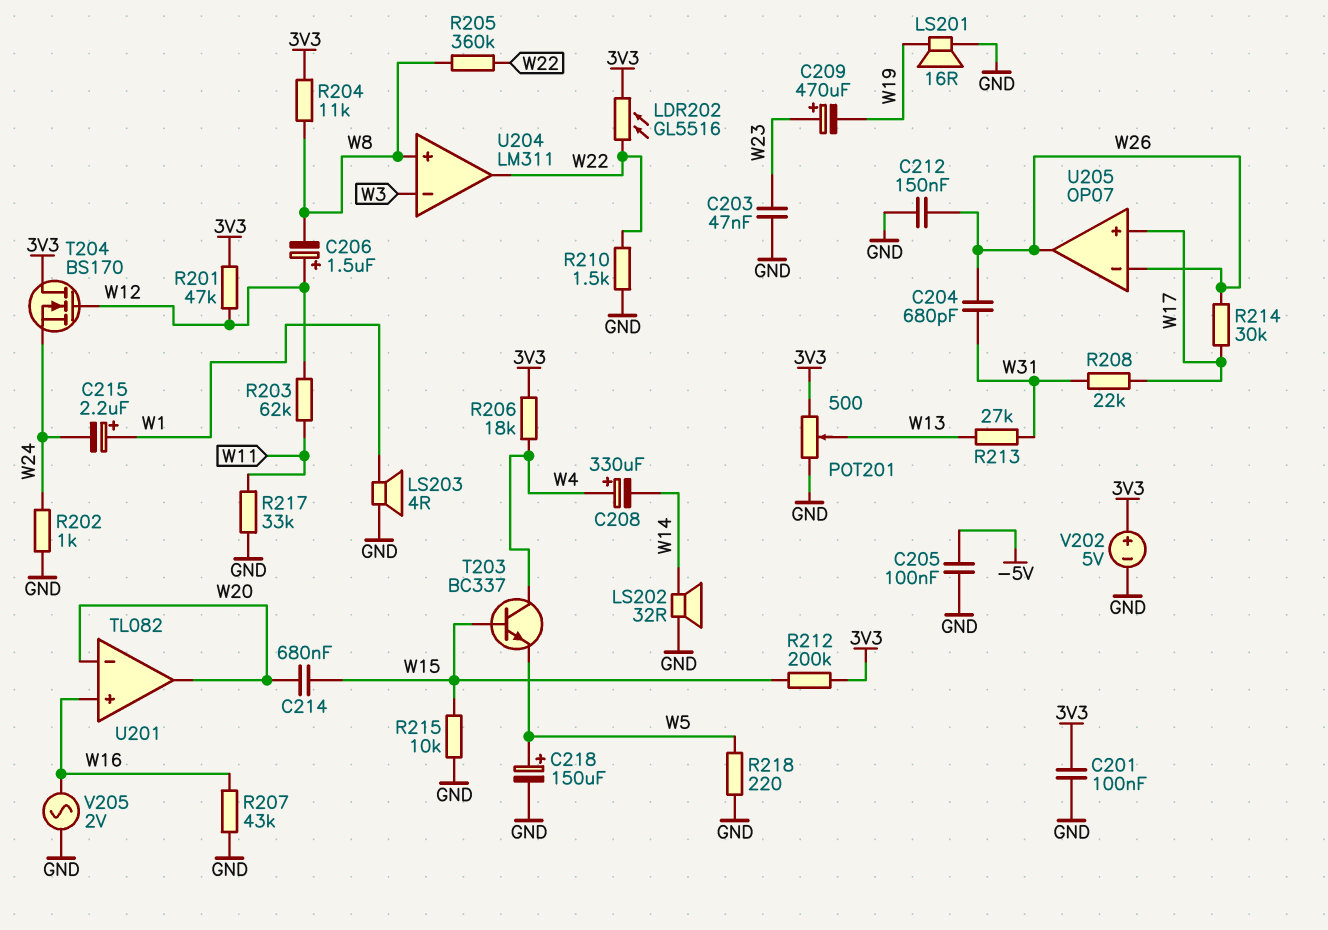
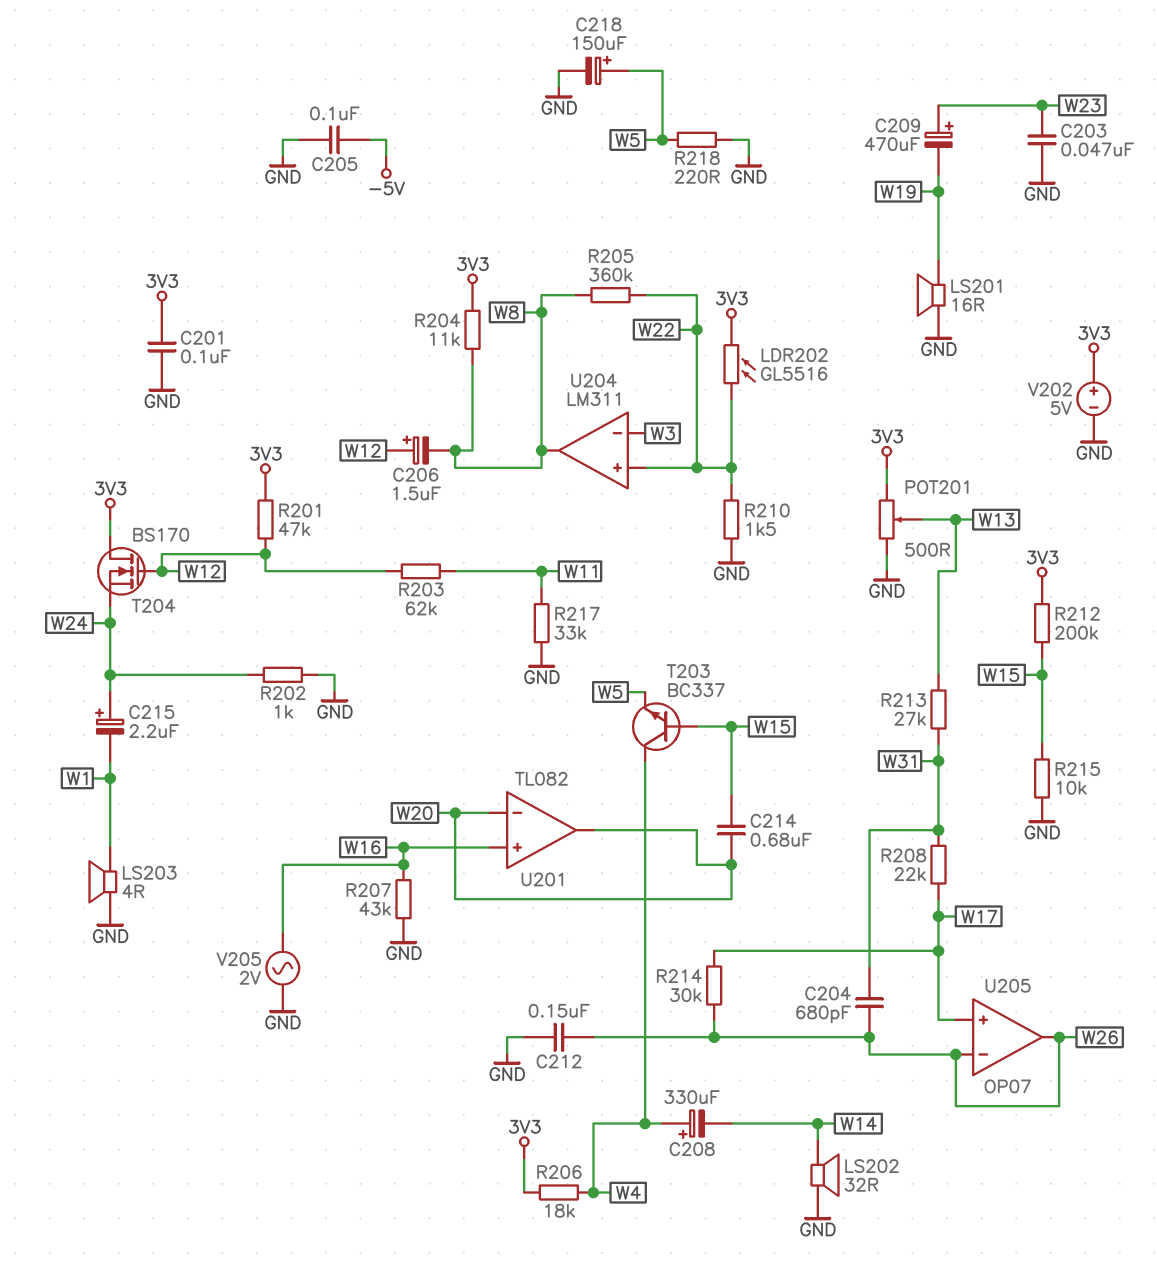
C215: 2.2uF (plus W1, minus W24) -> 2.2uF (plus W24, minus W1)
U204 pin in+: W8 -> W22
U204 pin out: W22 -> W8

